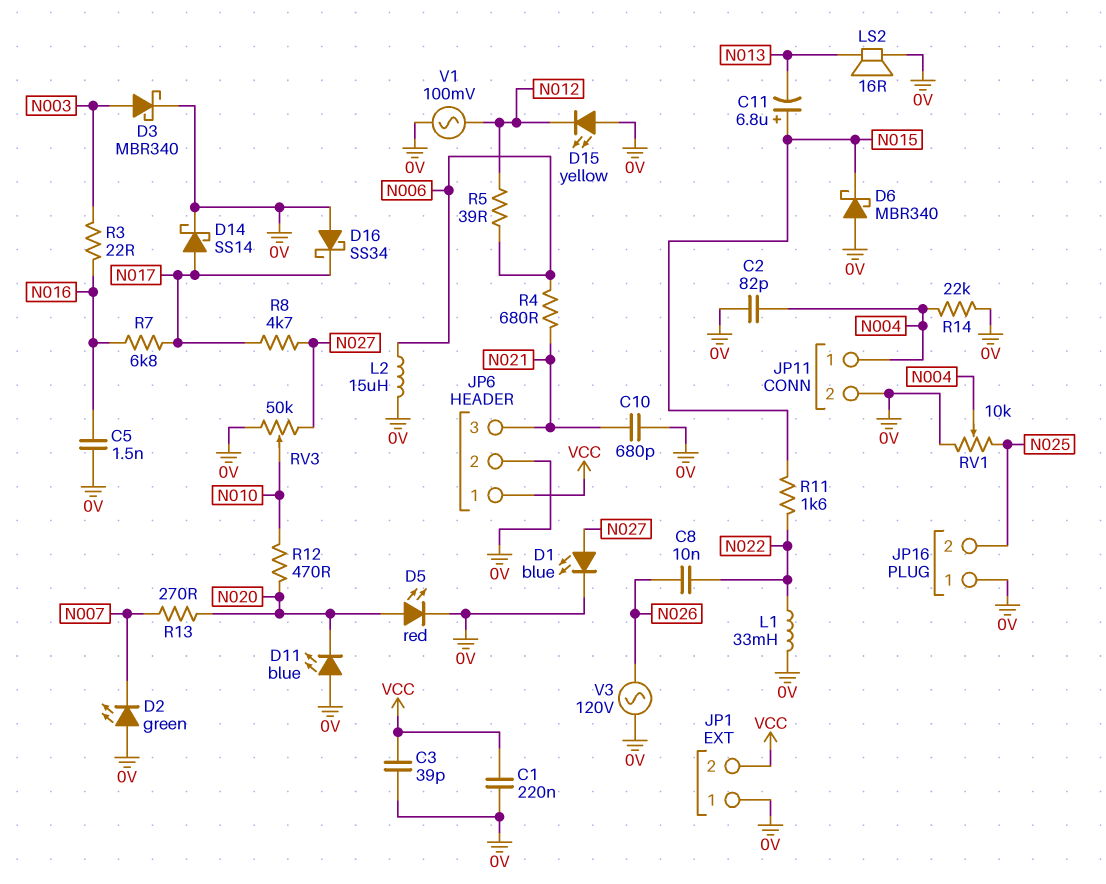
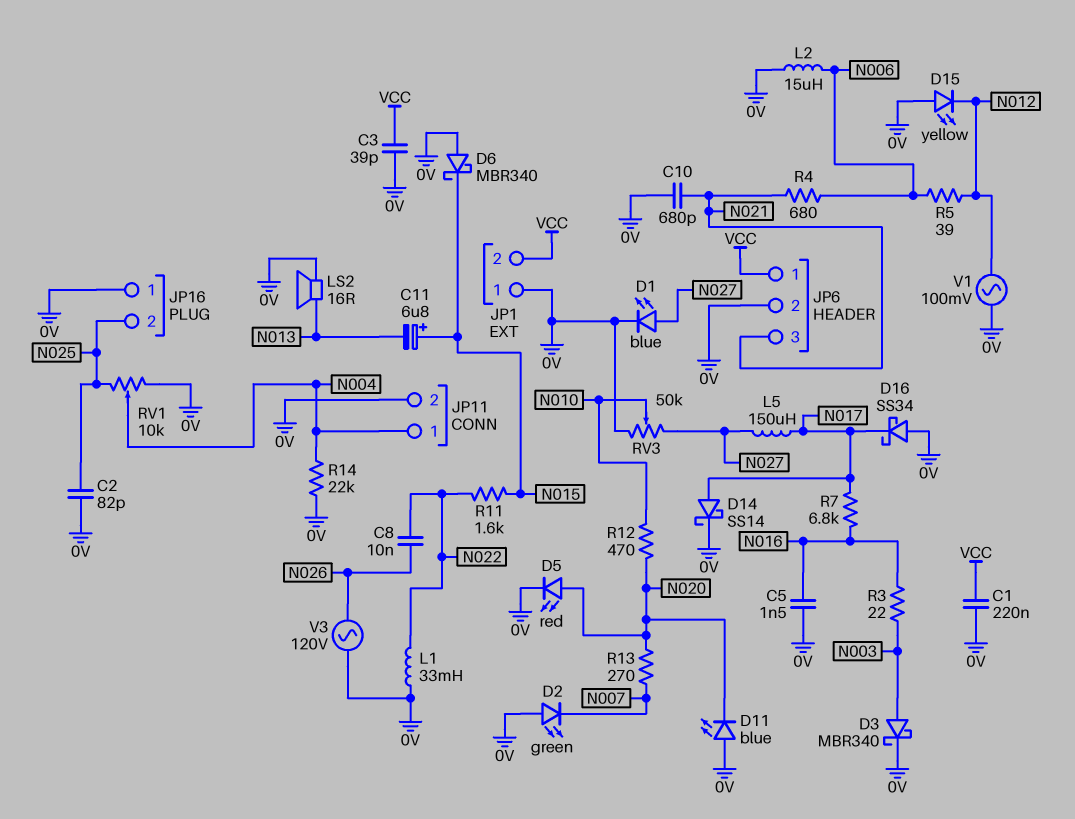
C2: 82pF (0V, N004) -> 82pF (0V, N025)
L5: none -> 150uH (N017, N027)
R8: 4.7k (N017, N027) -> none

